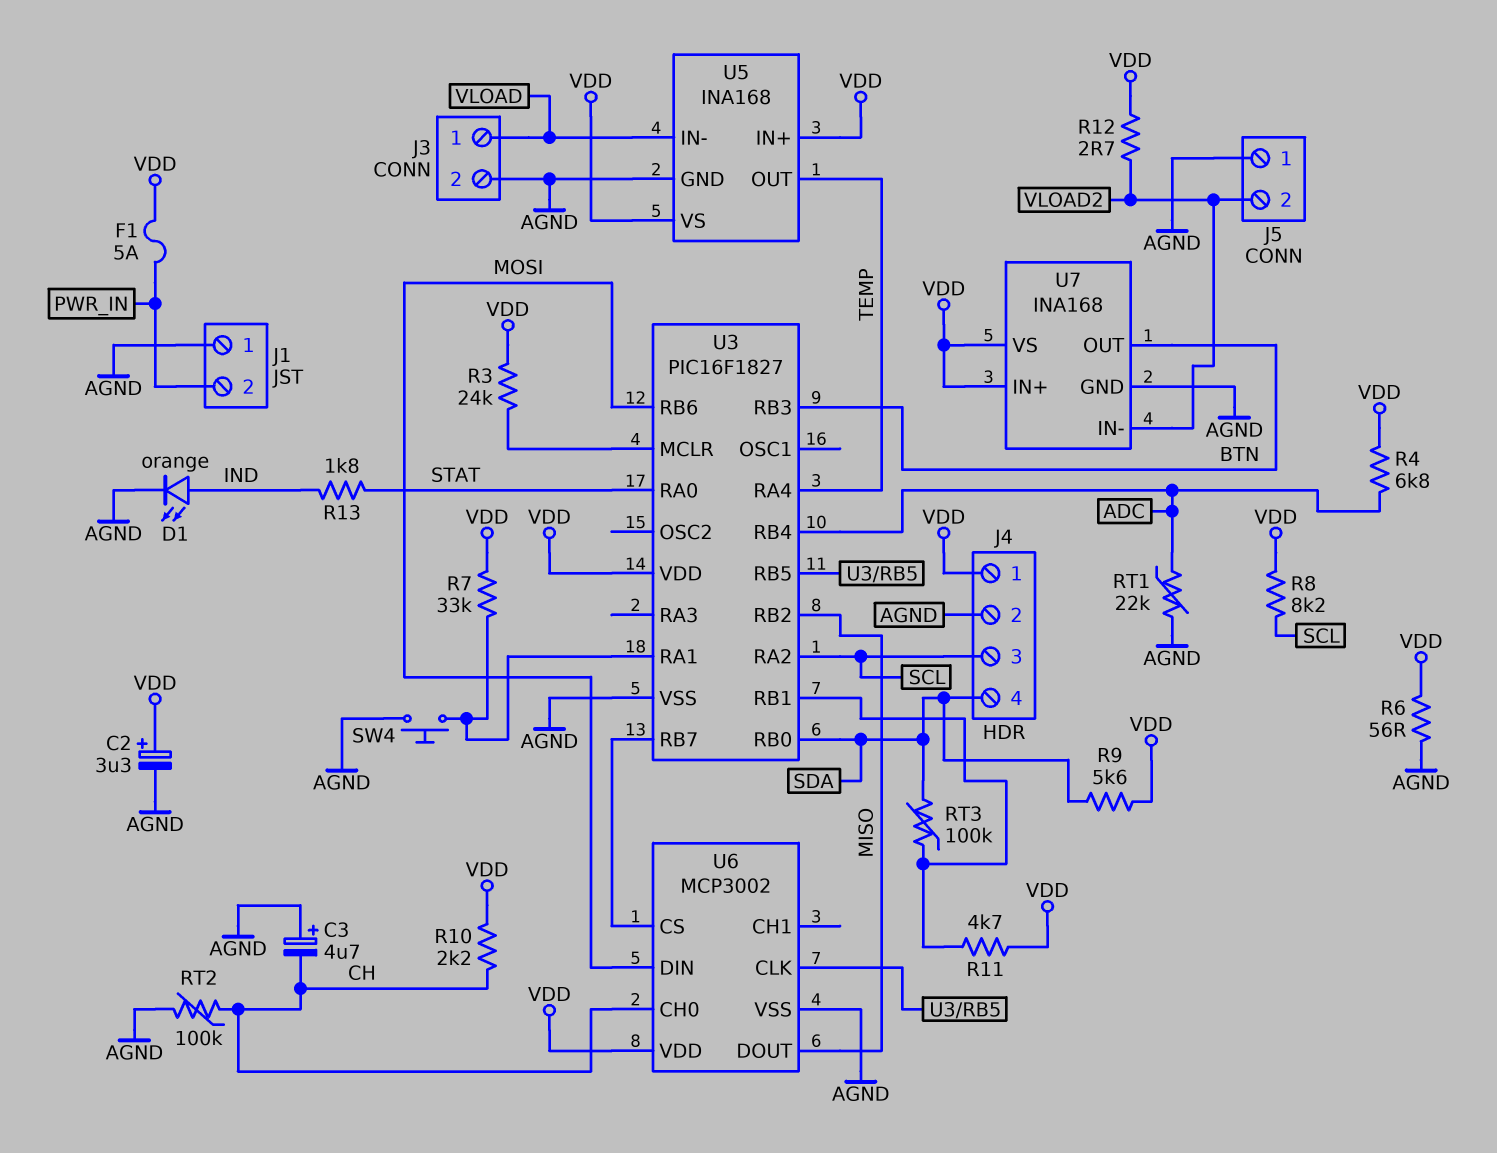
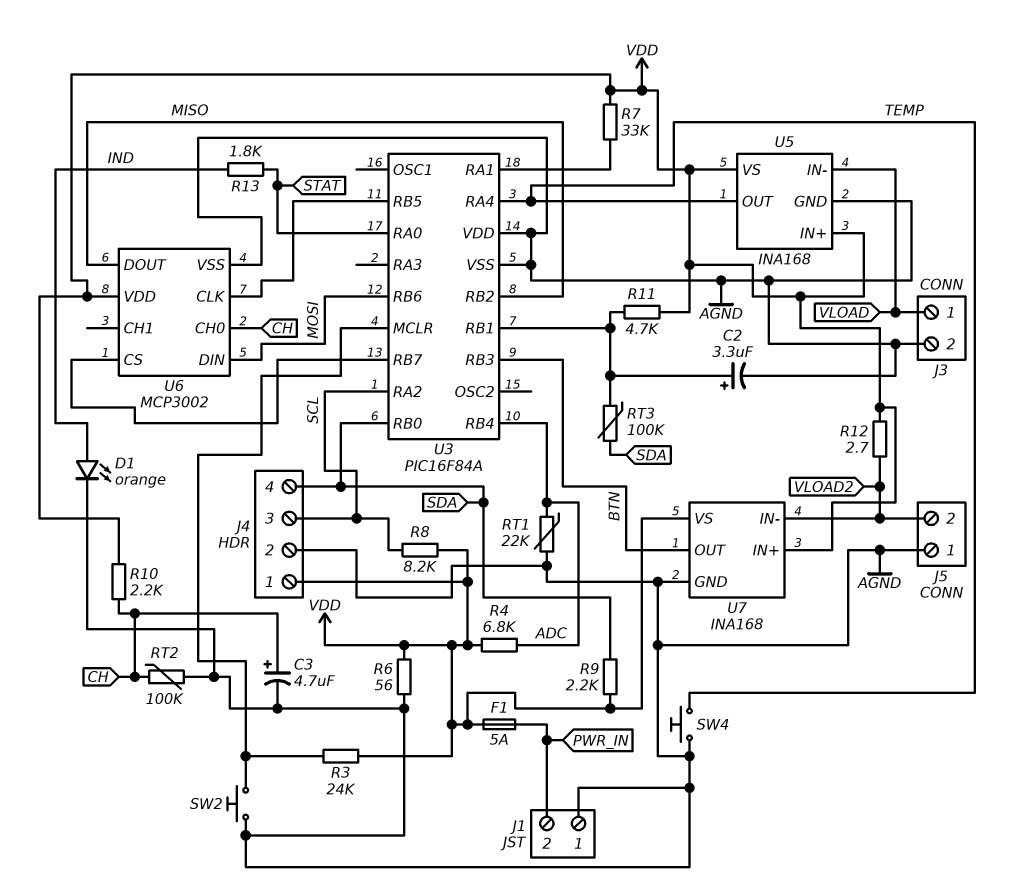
C2: 3.3uF (plus VDD, minus AGND) -> 3.3uF (plus U3/RB1, minus AGND)
C3: 4.7uF (plus AGND, minus CH) -> 4.7uF (plus CH, minus AGND)
R9: 5.6k (SDA, VDD) -> 2.2k (SDA, VDD)
SW2: none -> button (AGND, U3/MCLR)
SW4: button (AGND, U3/RA1) -> button (AGND, TEMP)
U3: PIC16F1827 -> PIC16F84A
U3 pin VDD: VDD -> AGND

